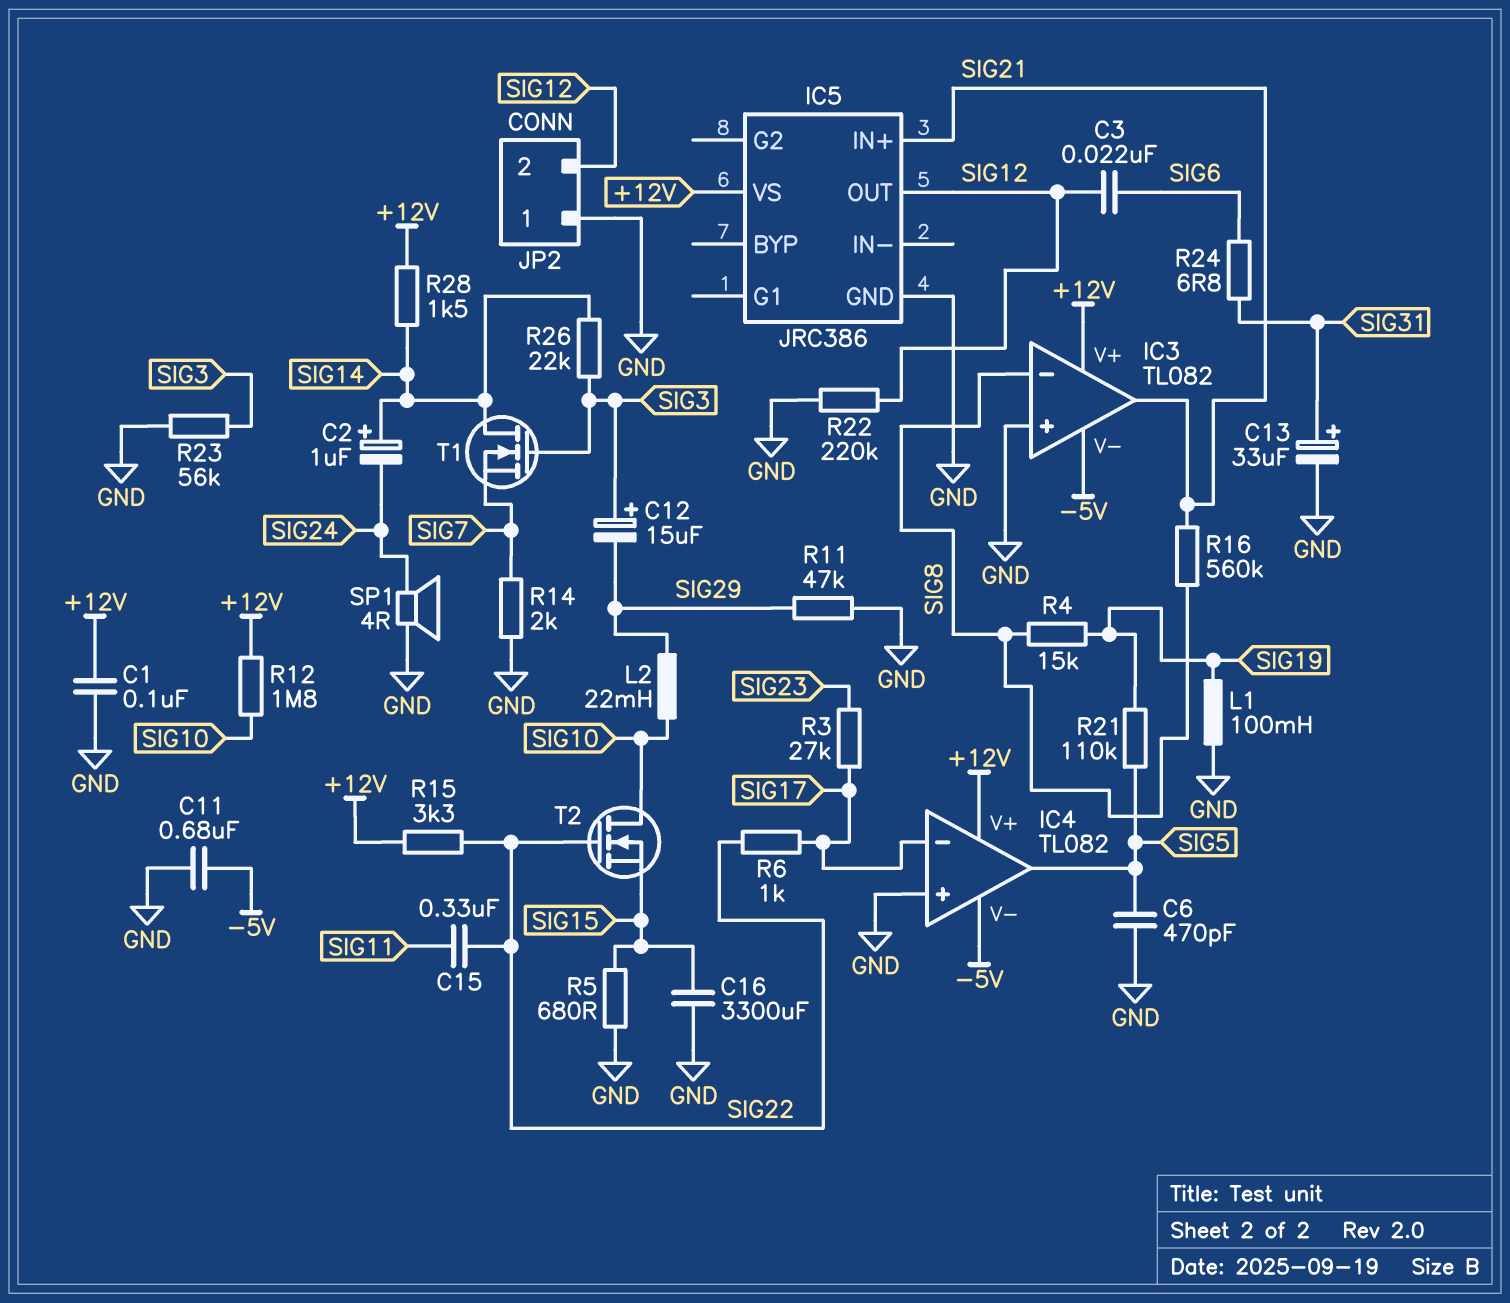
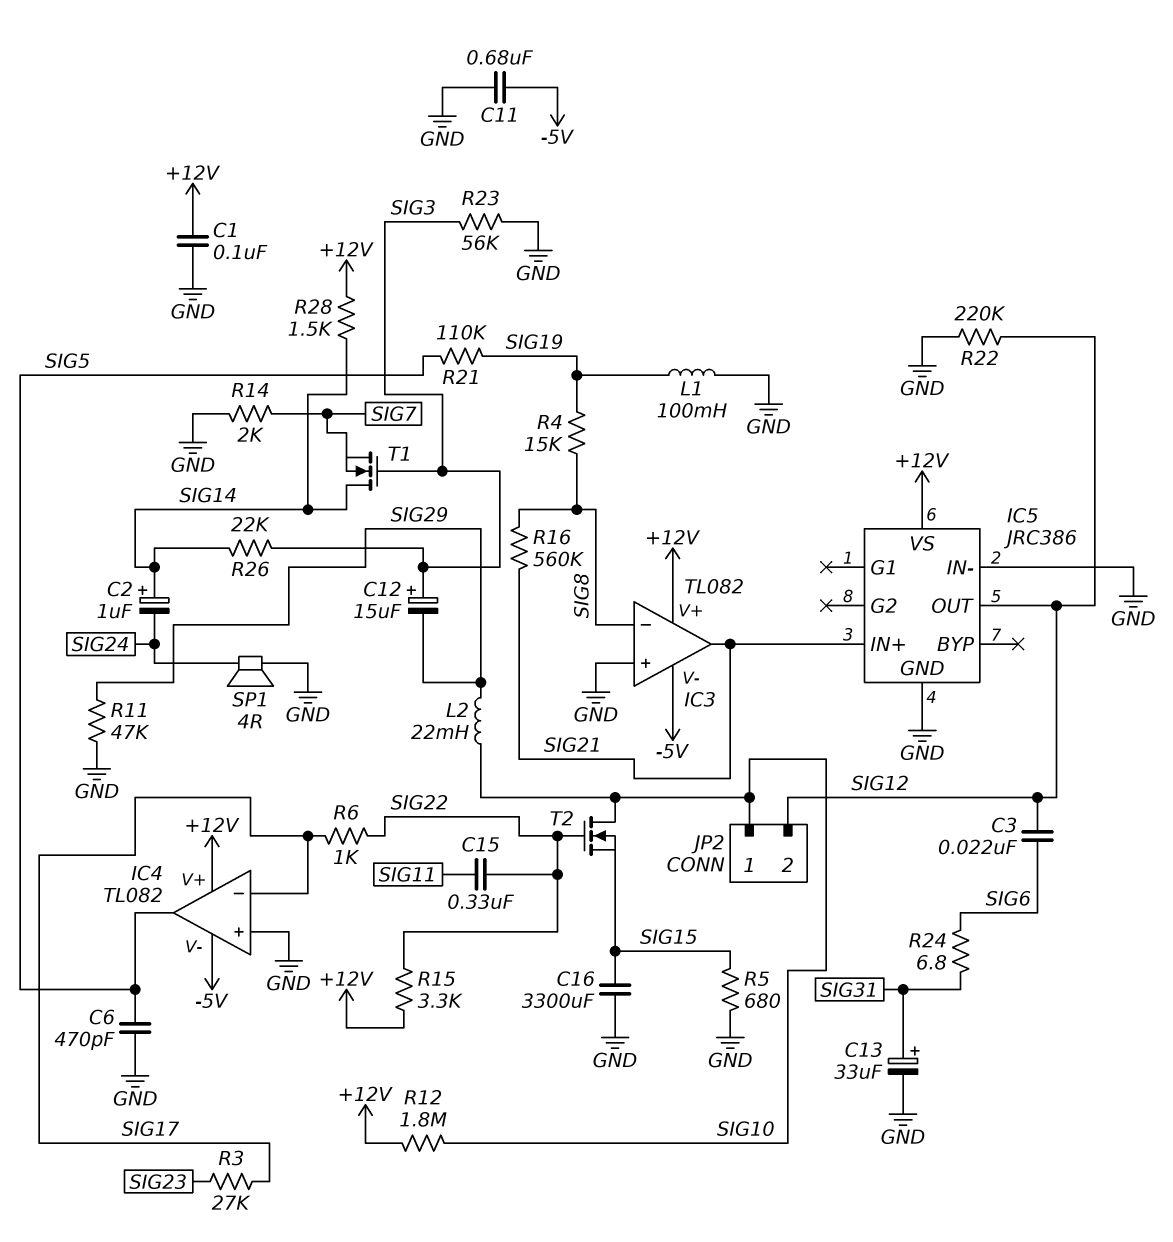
IC5 pin IN-: none -> GND
JP2 pin 1: GND -> SIG10

